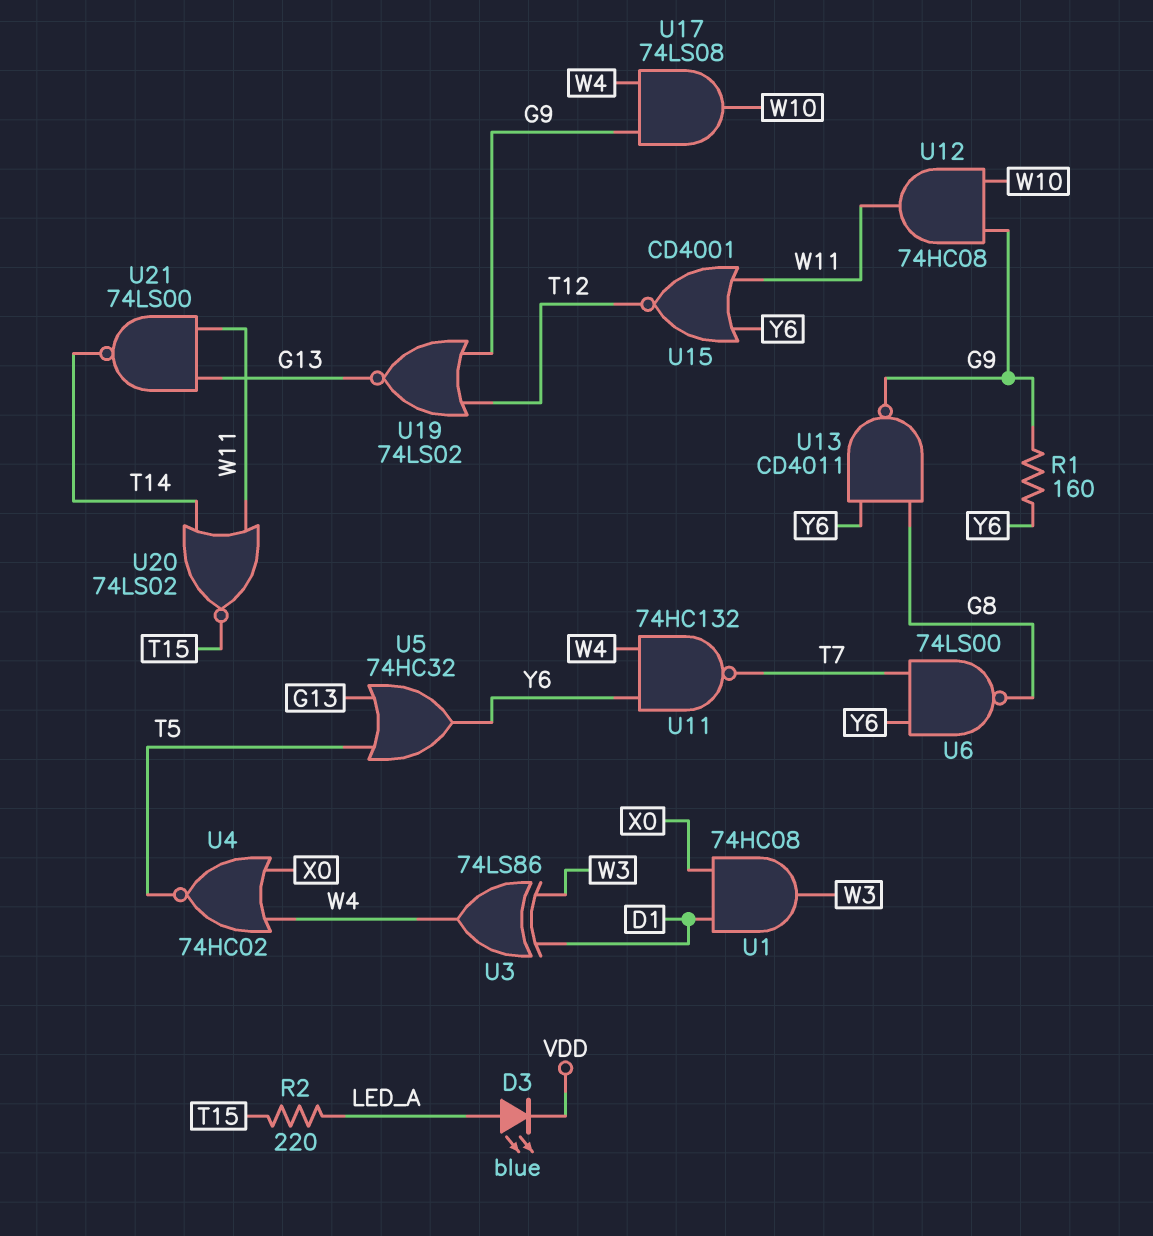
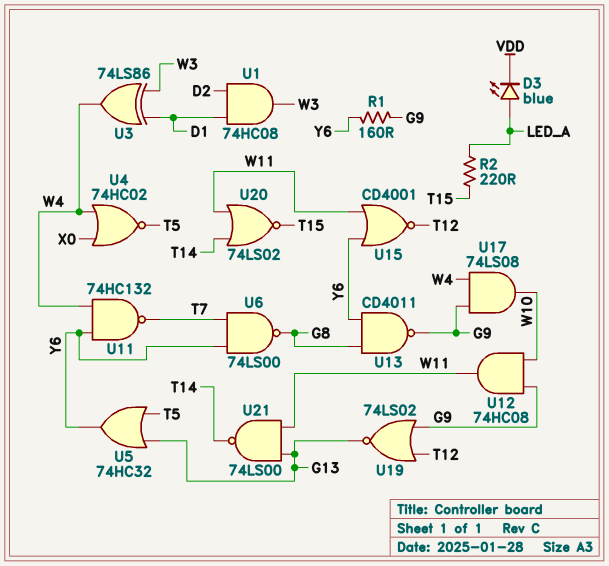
U1: AND 74HC08 (in D1, in X0, out W3) -> AND 74HC08 (in D1, in D2, out W3)

